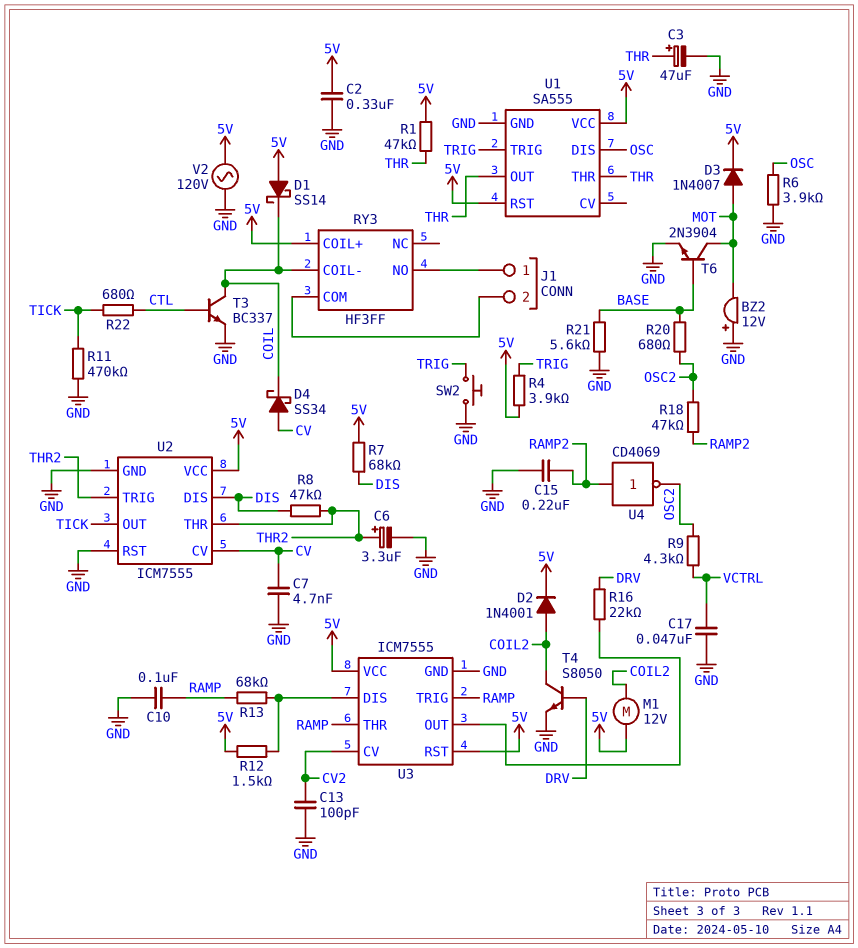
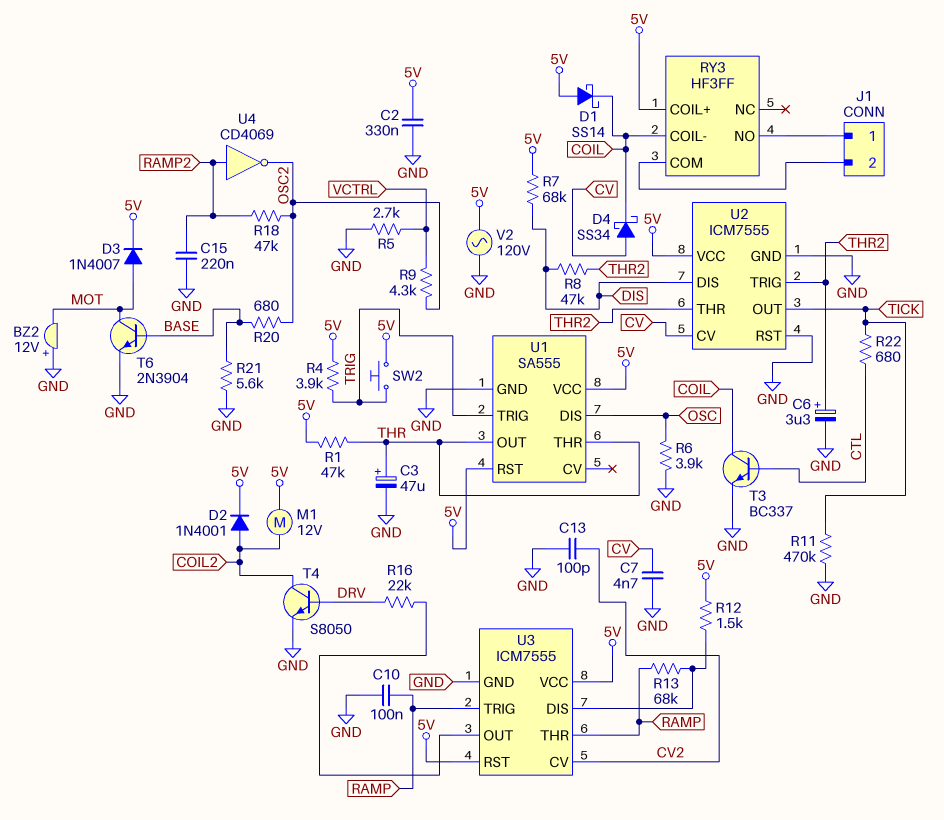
C17: 47nF (GND, VCTRL) -> none
R5: none -> 2.7k (GND, VCTRL)
SW2: button (GND, TRIG) -> button (5V, TRIG)

